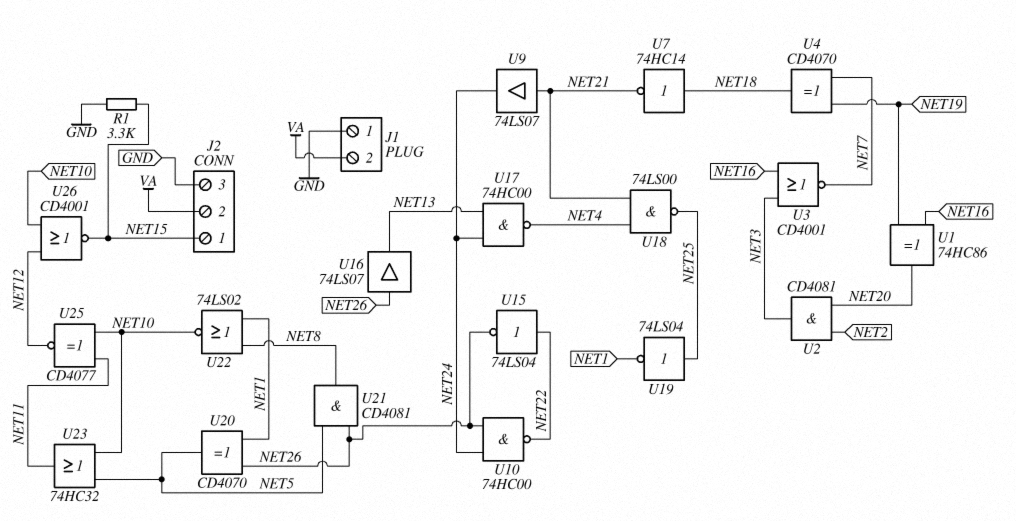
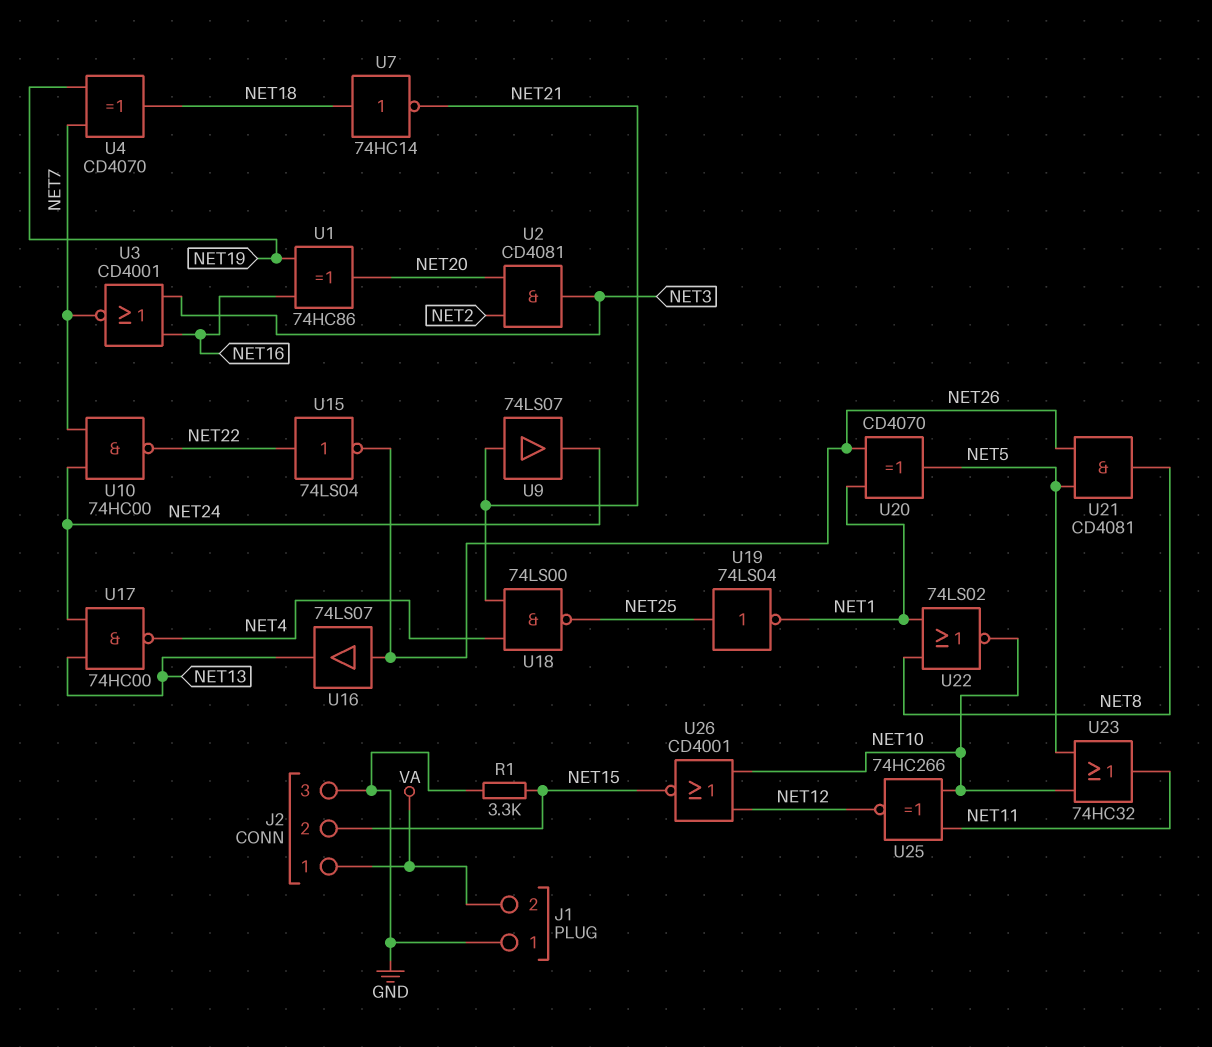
J2 pin 1: NET15 -> VA
J2 pin 2: VA -> NET15
U10: NAND 74HC00 (in NET24, in NET26, out NET22) -> NAND 74HC00 (in NET7, in NET24, out NET22)
U25: XNOR CD4077 (in NET10, in NET11, out NET12) -> XNOR 74HC266 (in NET10, in NET11, out NET12)

